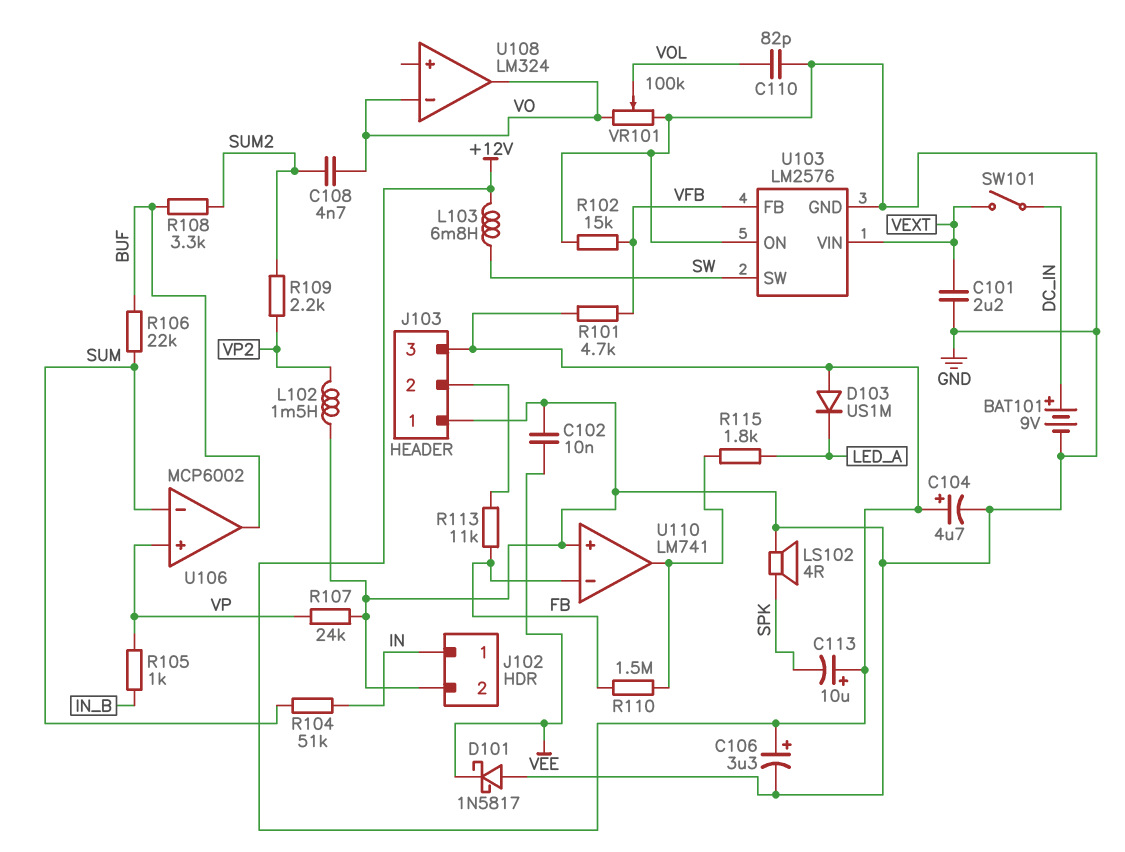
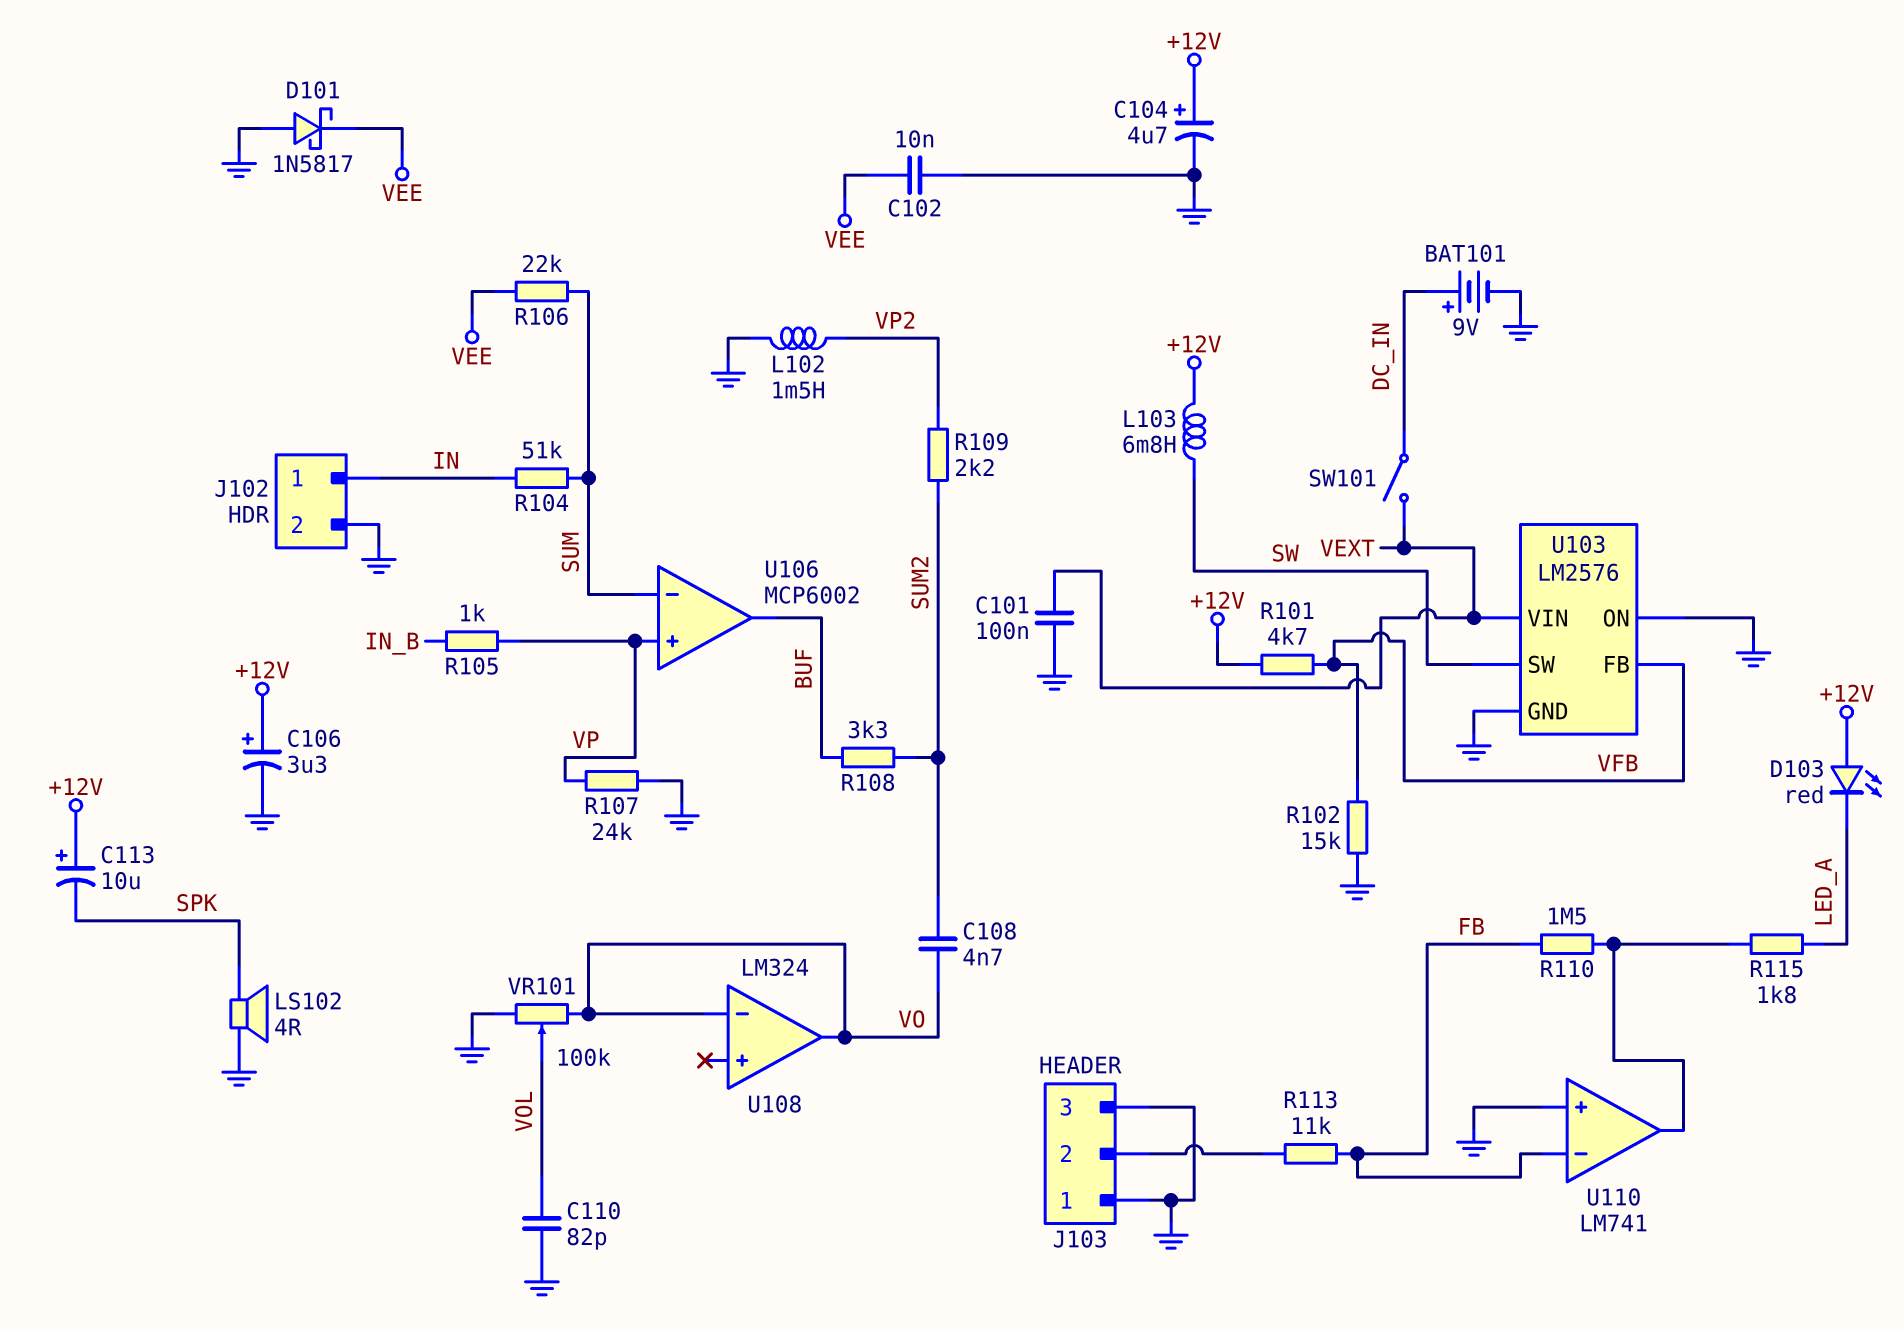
C101: 2.2uF (GND, VEXT) -> 100nF (GND, VEXT)
D103: diode US1M (A +12V, K LED_A) -> LED red (A +12V, K LED_A)
J103 pin 3: +12V -> GND
R106: 22k (BUF, SUM) -> 22k (SUM, VEE)

